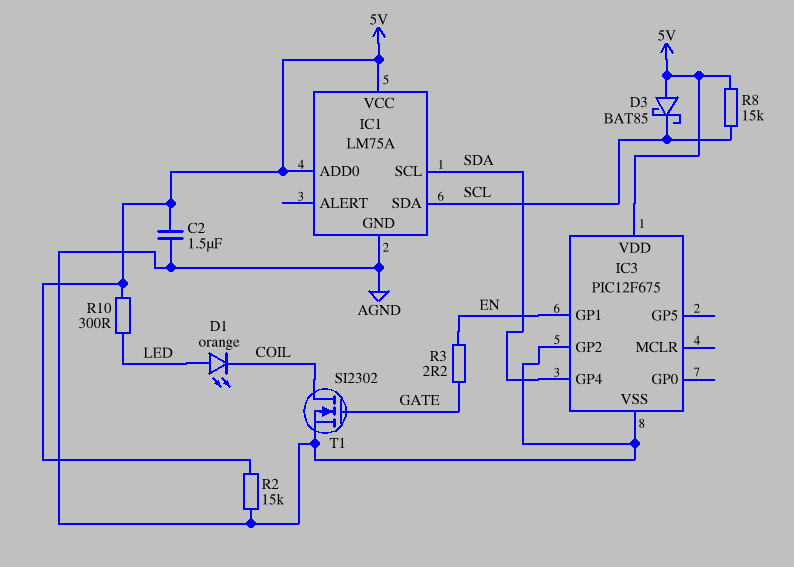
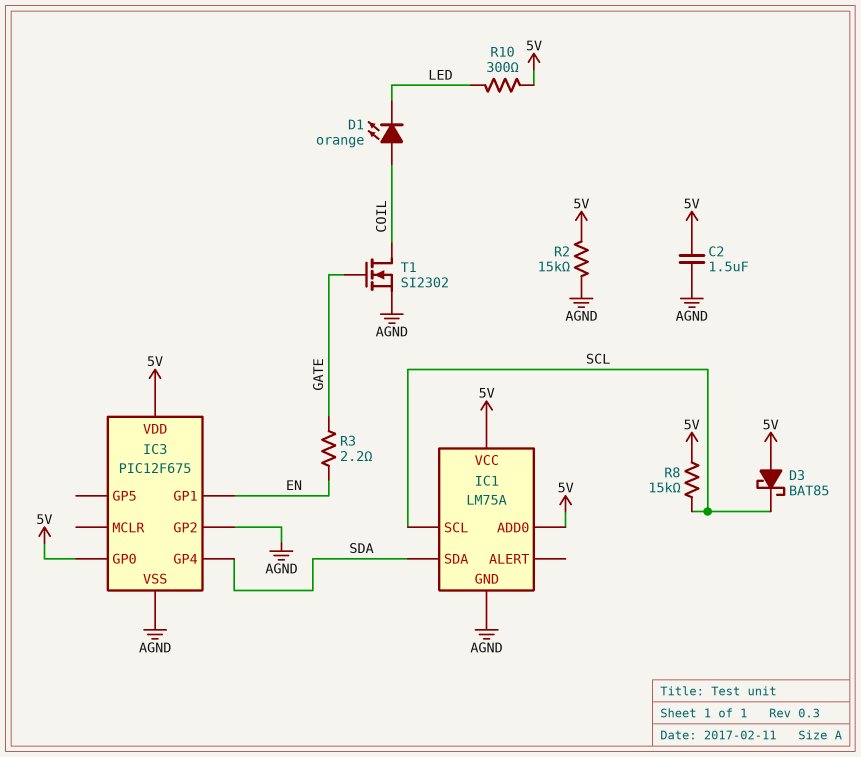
D1: LED orange (A LED, K COIL) -> LED orange (A COIL, K LED)
IC1 pin SCL: SDA -> SCL
IC1 pin SDA: SCL -> SDA
IC3 pin GP0: none -> 5V

